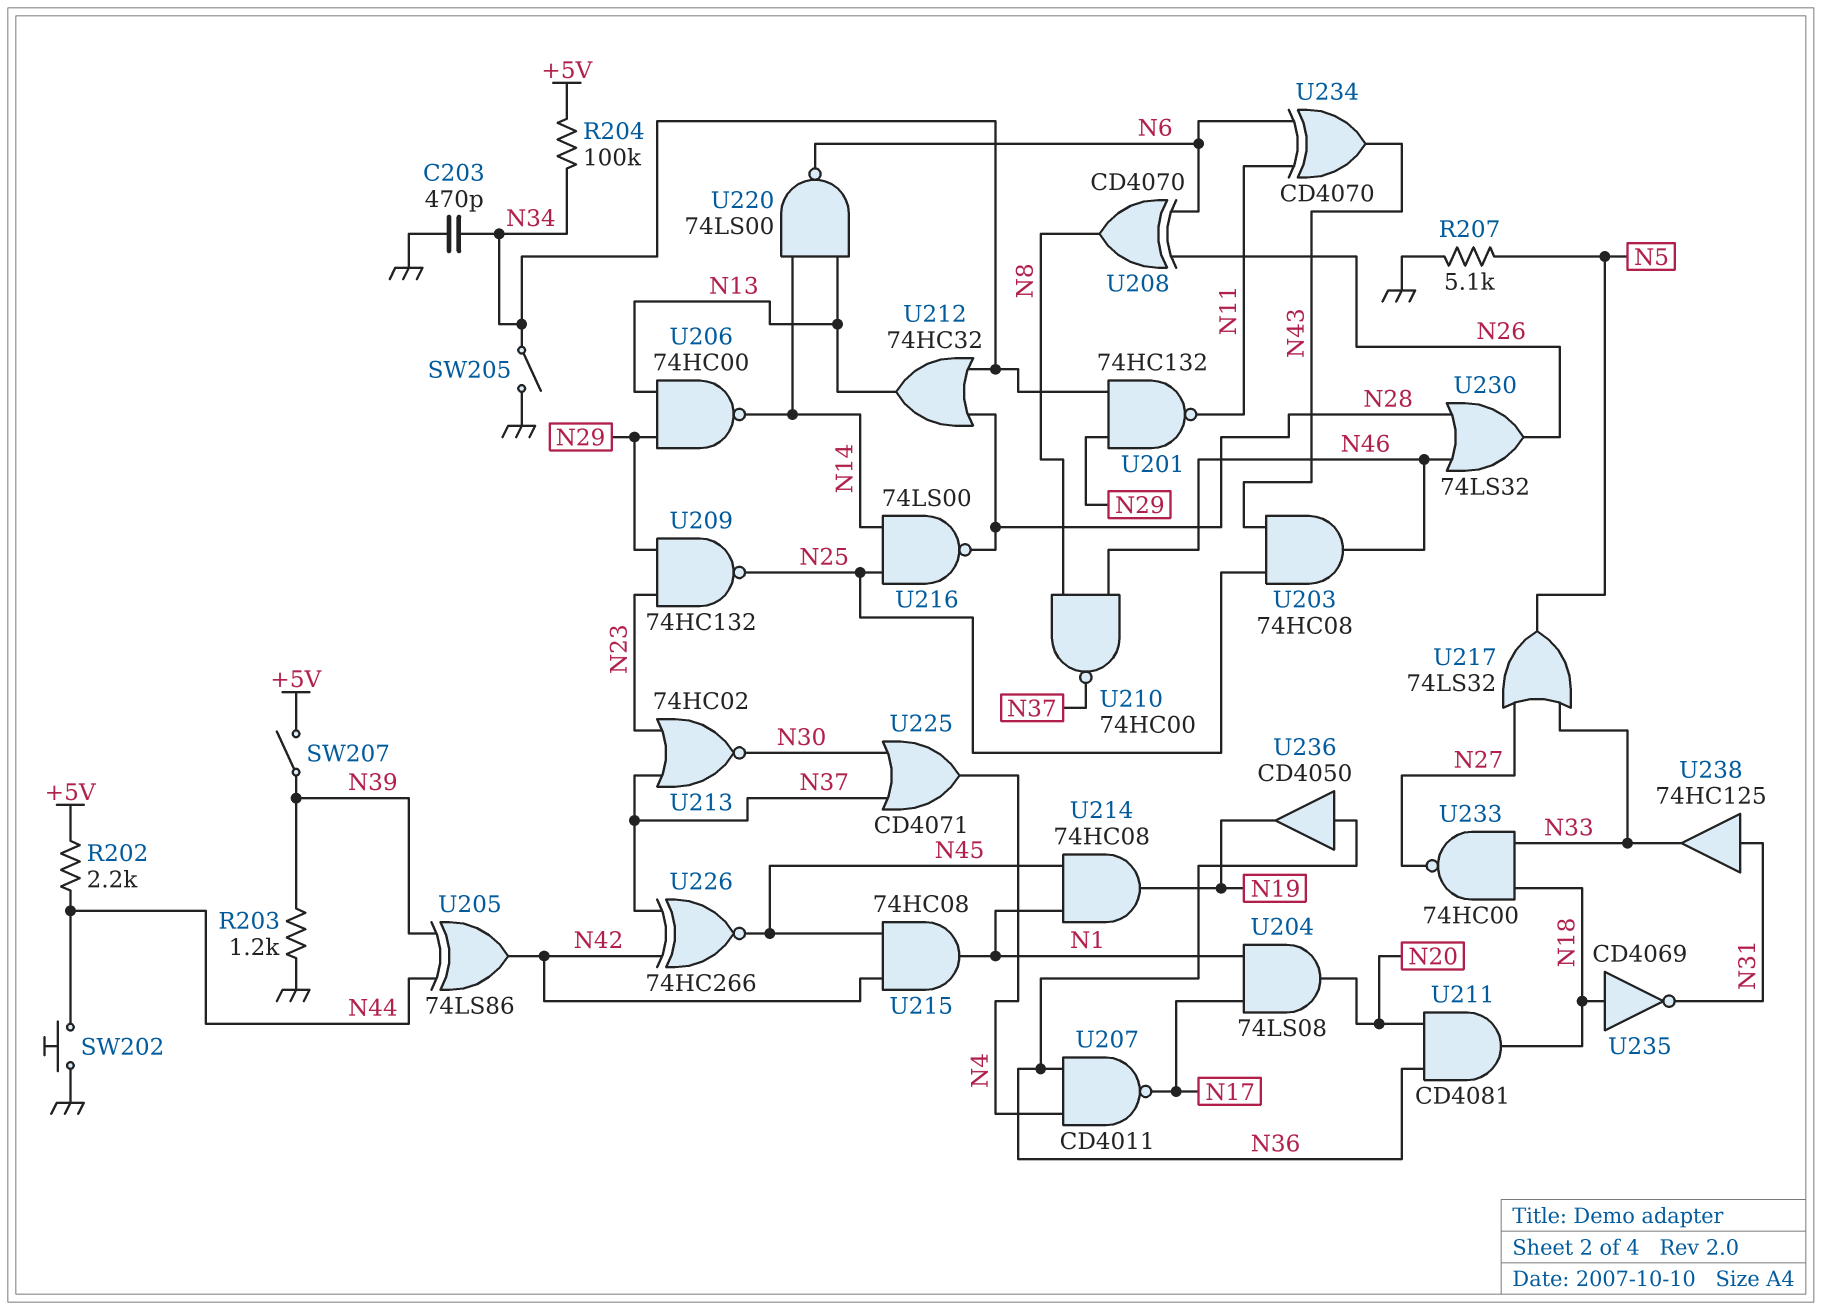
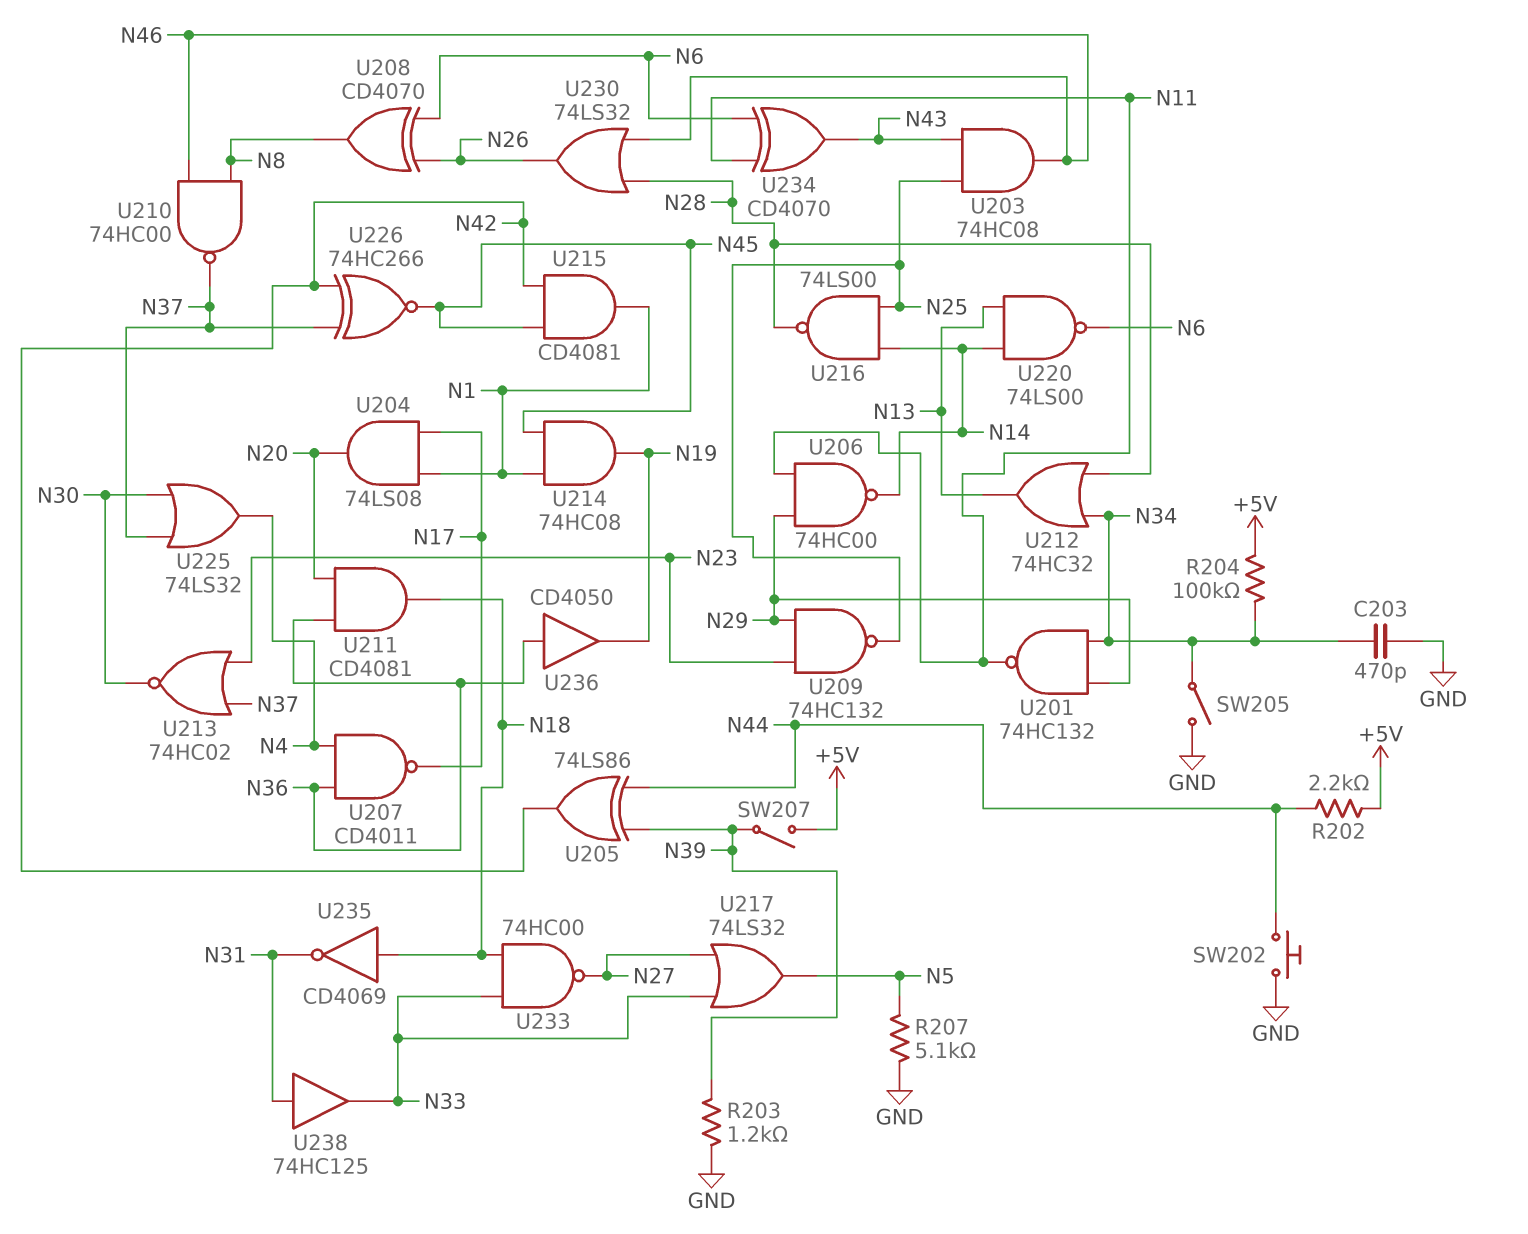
U206: NAND 74HC00 (in N13, in N29, out N14) -> NAND 74HC00 (in N11, in N29, out N14)
U215: AND 74HC08 (in N42, in N45, out N1) -> AND CD4081 (in N42, in N45, out N1)
U225: OR CD4071 (in N30, in N37, out N4) -> OR 74LS32 (in N30, in N37, out N4)

